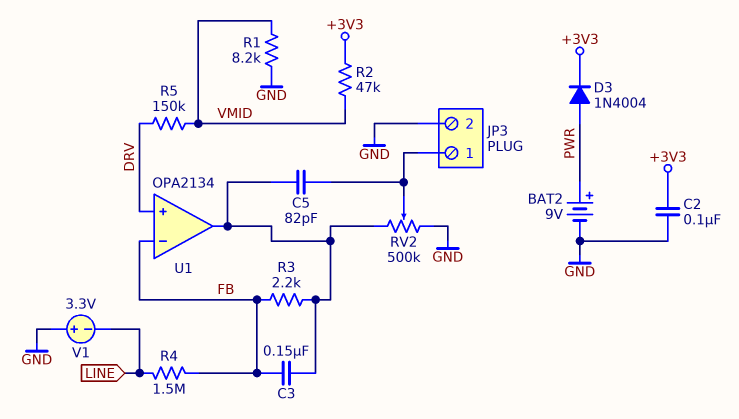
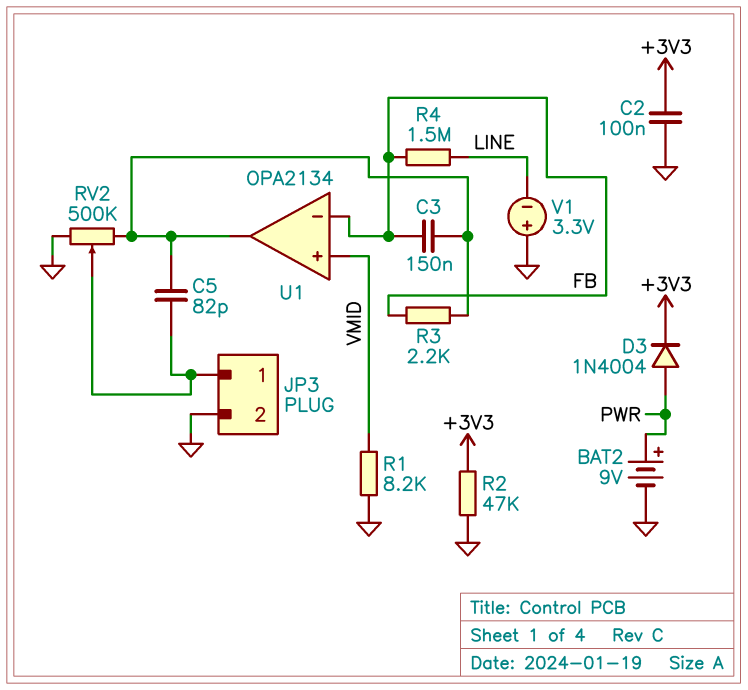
R2: 47k (+3V3, VMID) -> 47k (+3V3, GND)
R5: 150k (DRV, VMID) -> none
U1 pin in+: DRV -> VMID

